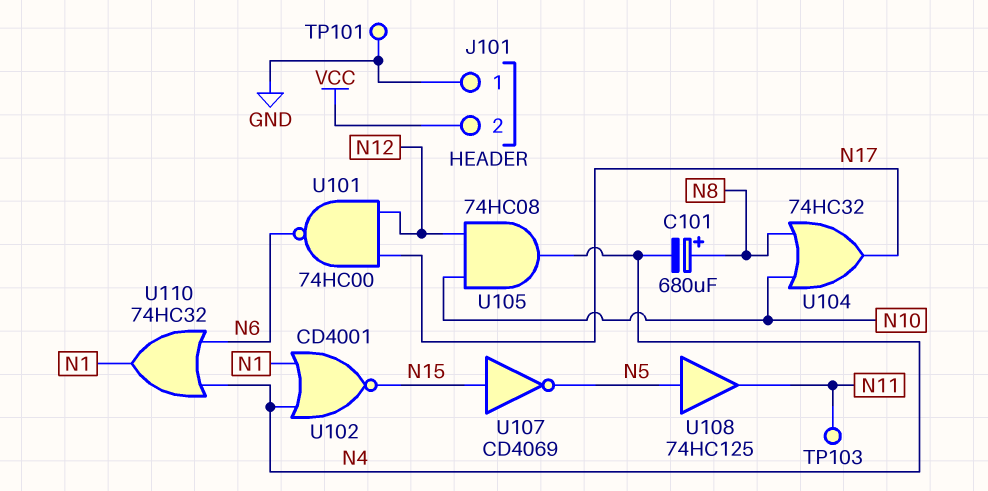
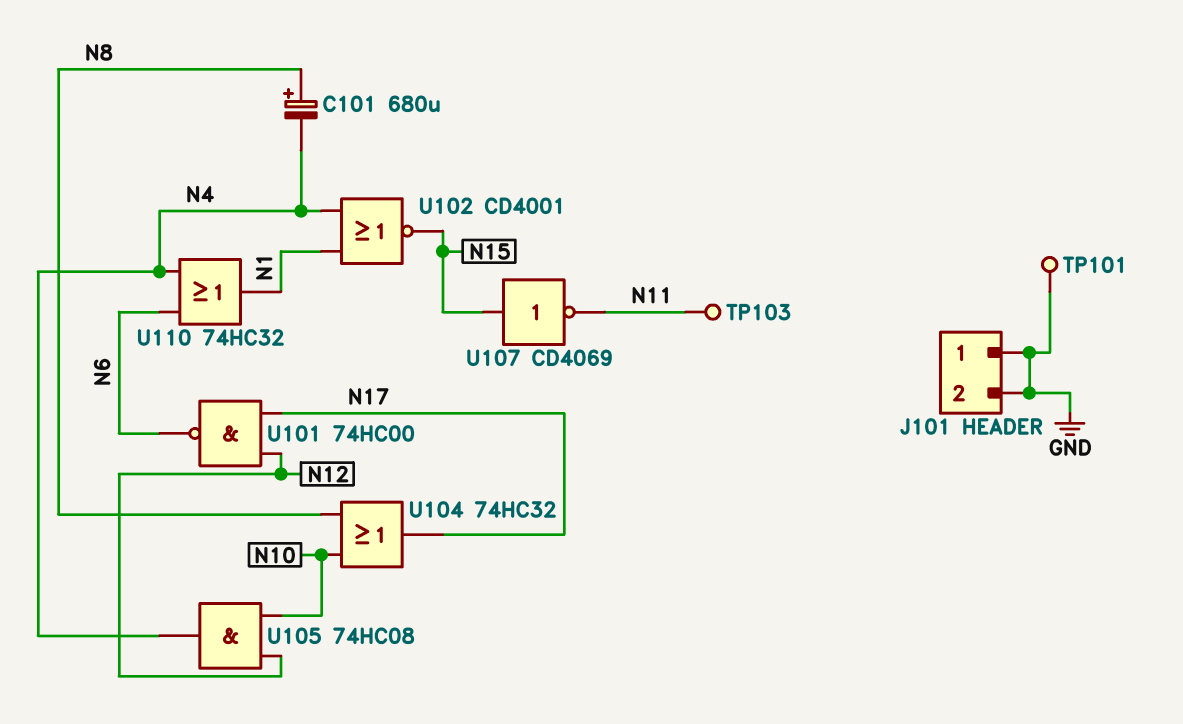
J101 pin 2: VCC -> GND
U107: NOT CD4069 (in N15, out N5) -> NOT CD4069 (in N15, out N11)
U108: buffer 74HC125 (in N5, out N11) -> none

